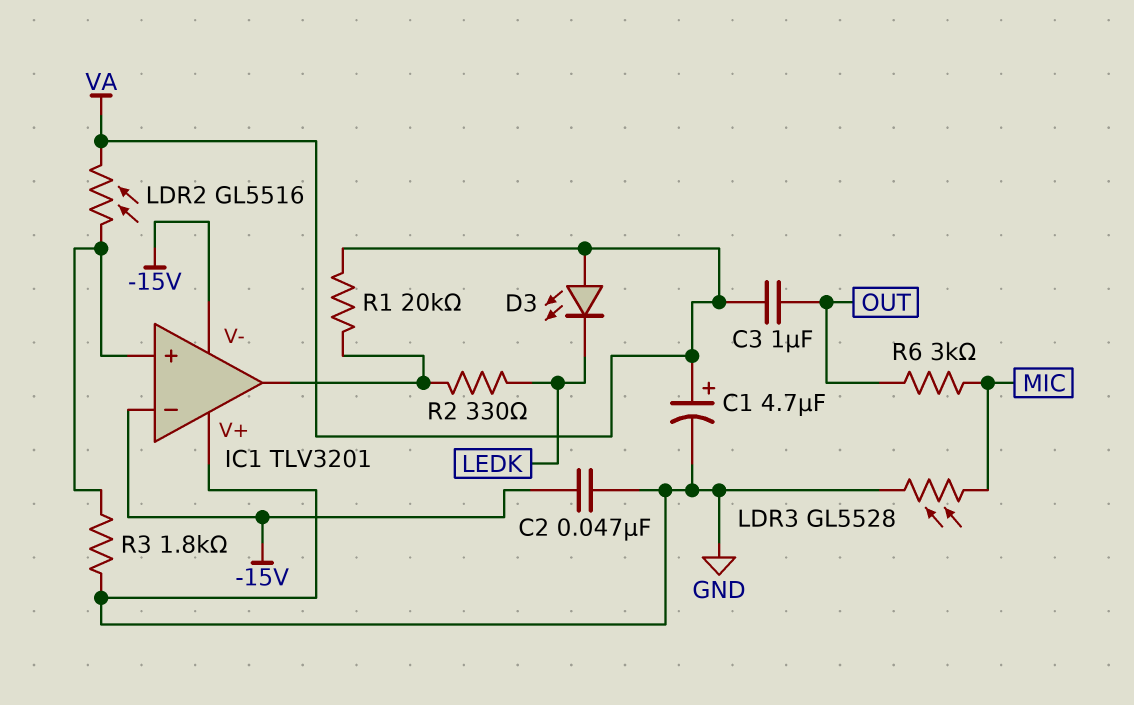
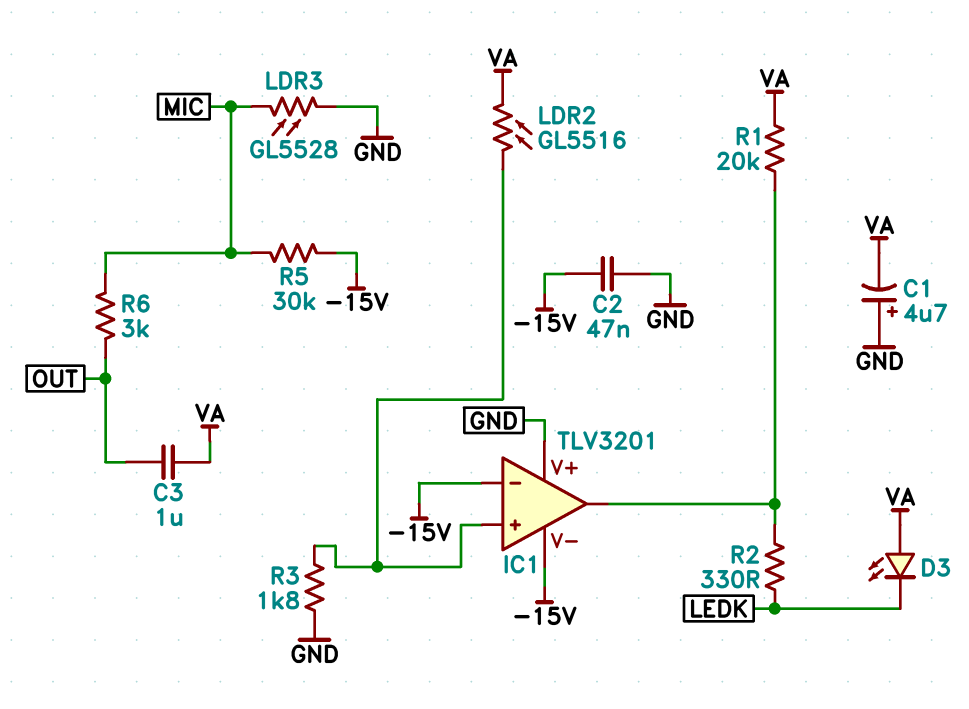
C1: 4.7uF (plus VA, minus GND) -> 4.7uF (plus GND, minus VA)
R5: none -> 30k (-15V, MIC)

